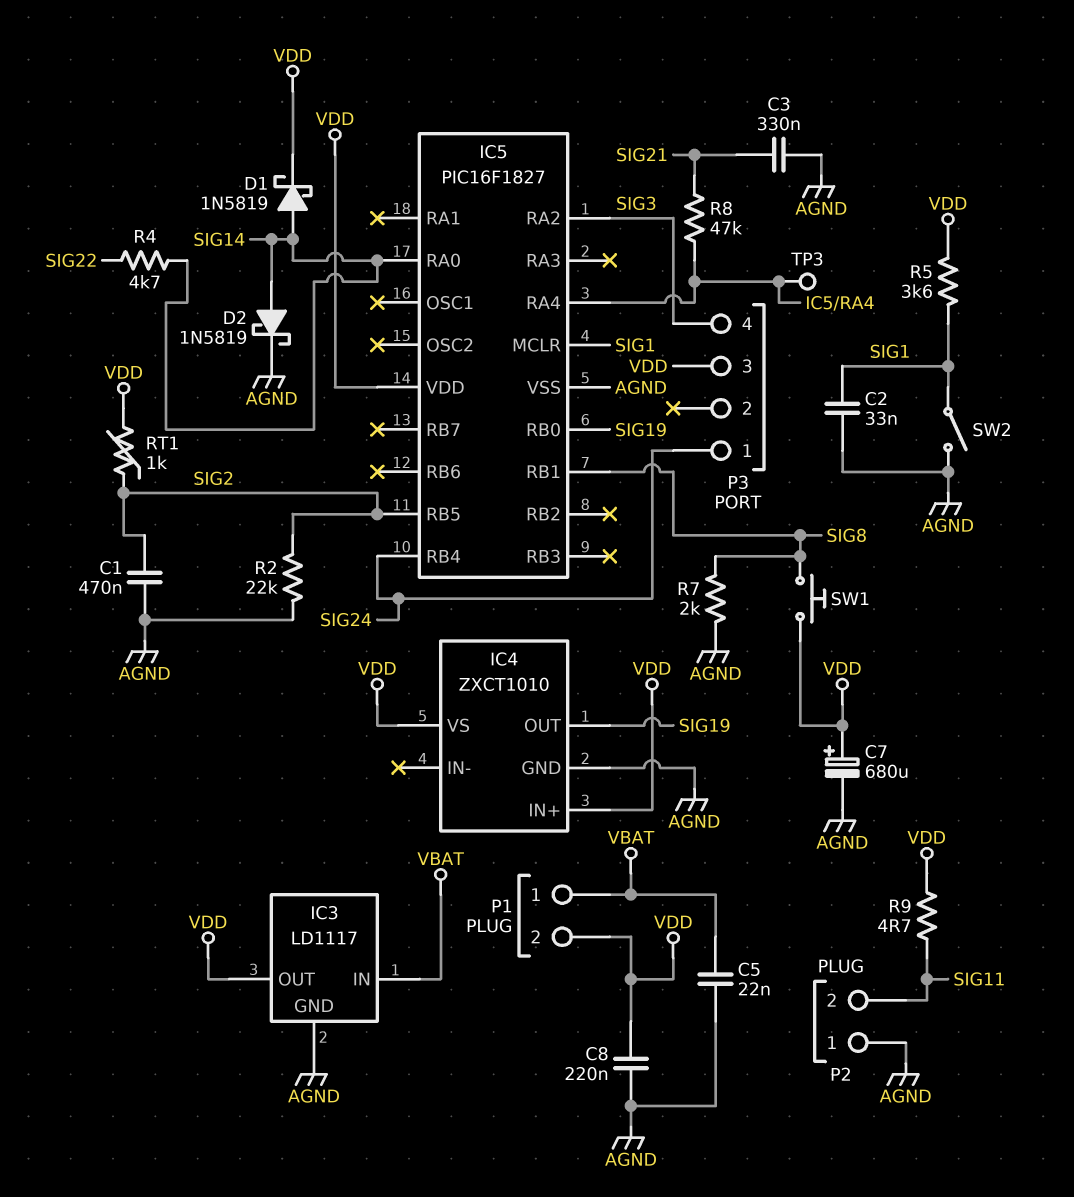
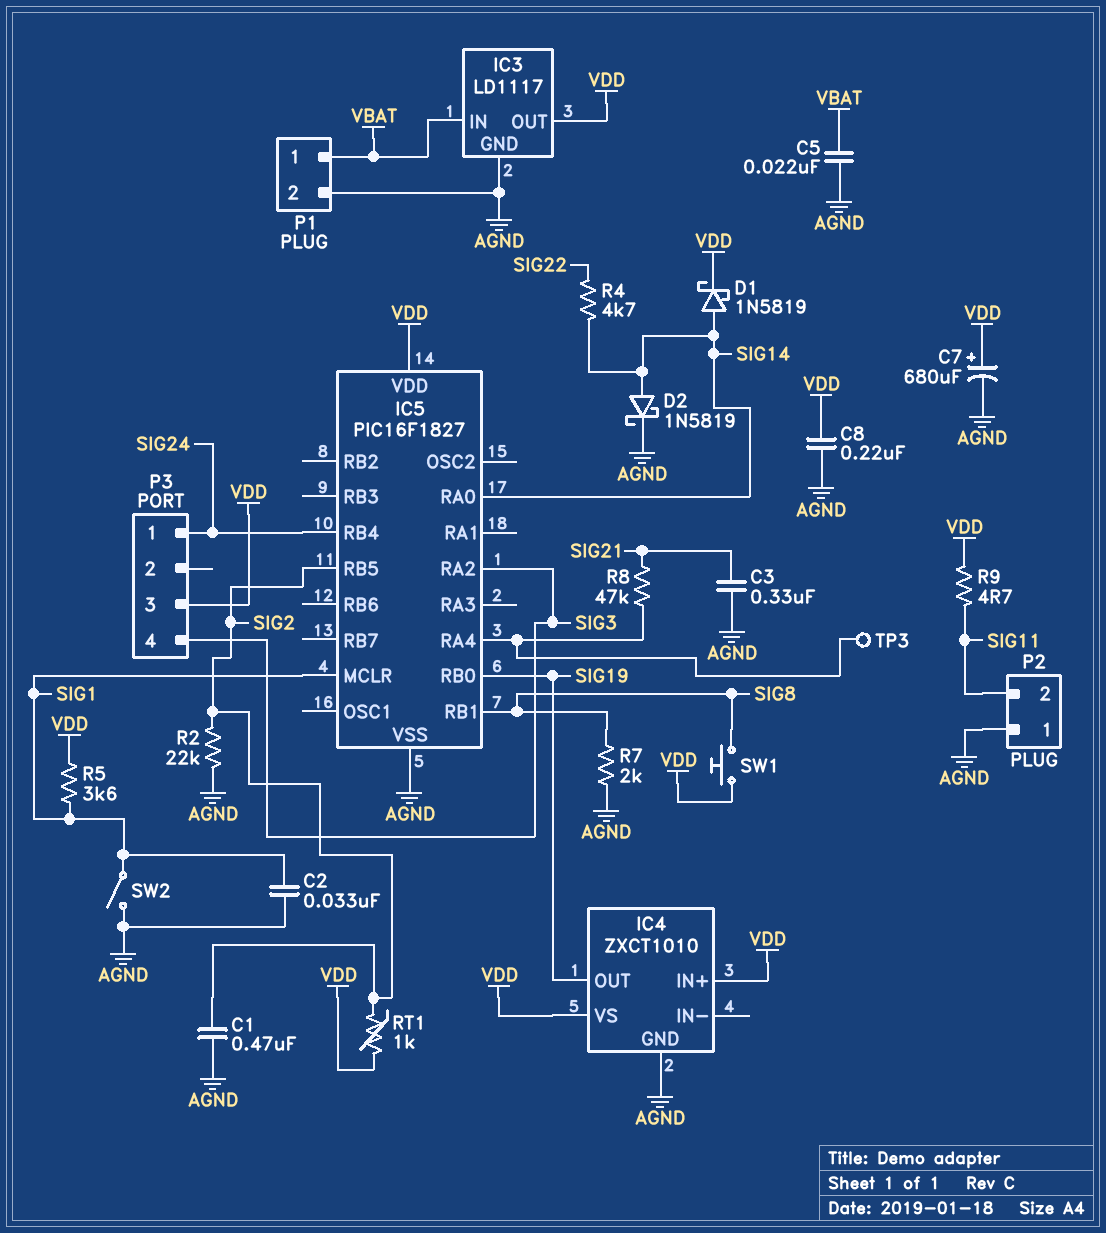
P1 pin 2: VDD -> AGND

